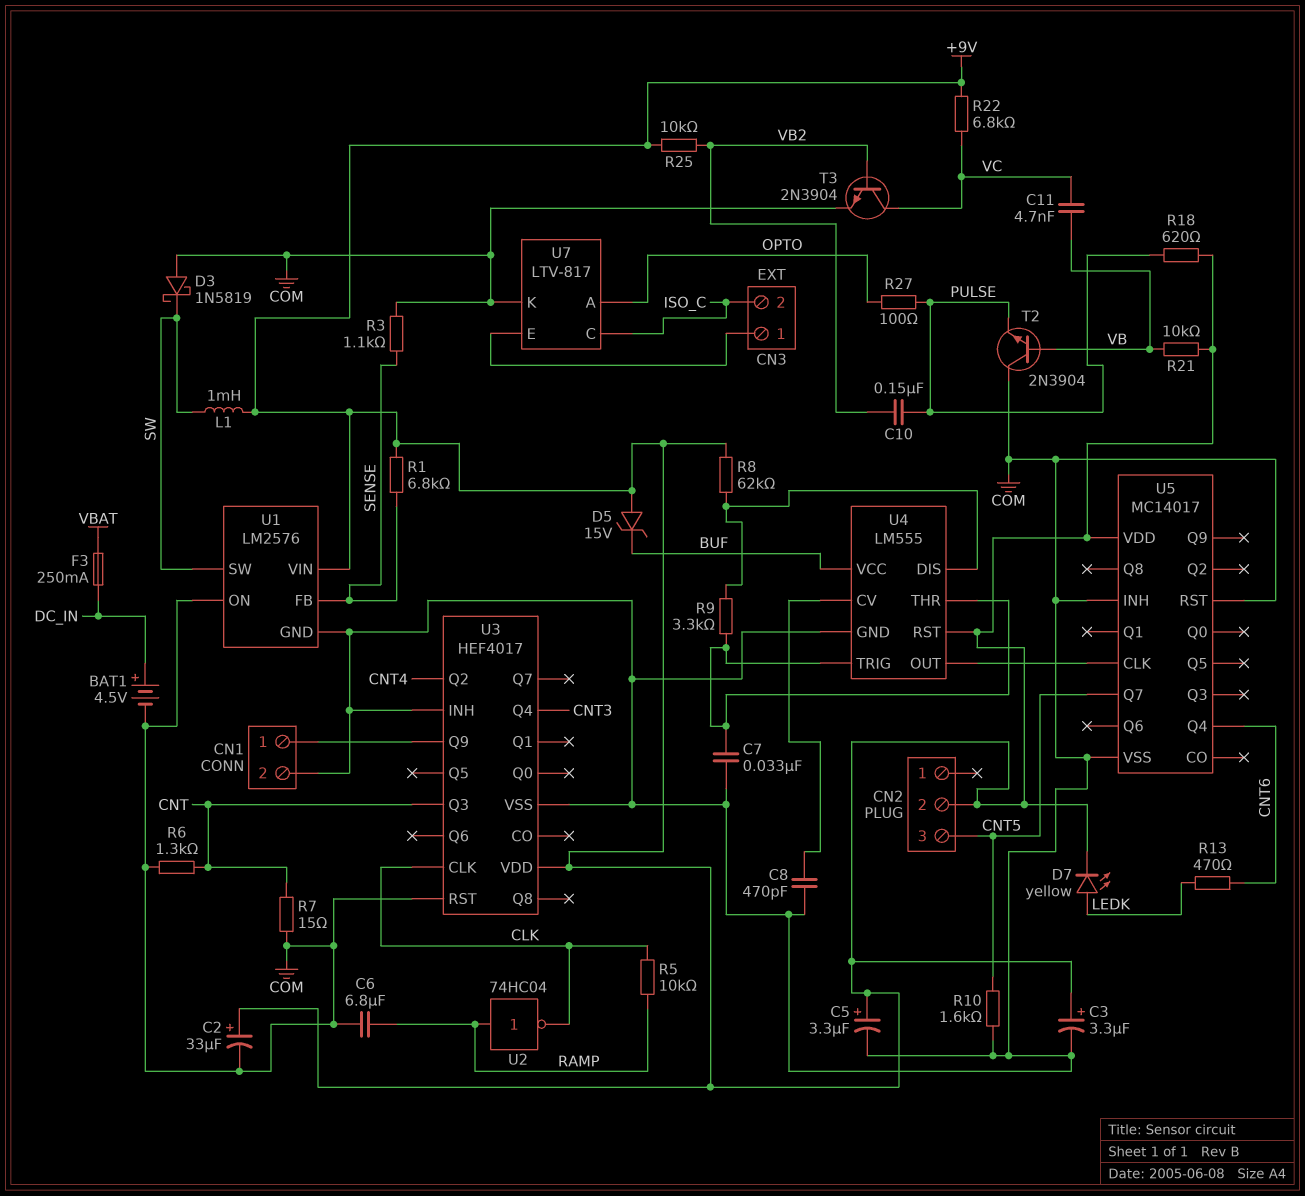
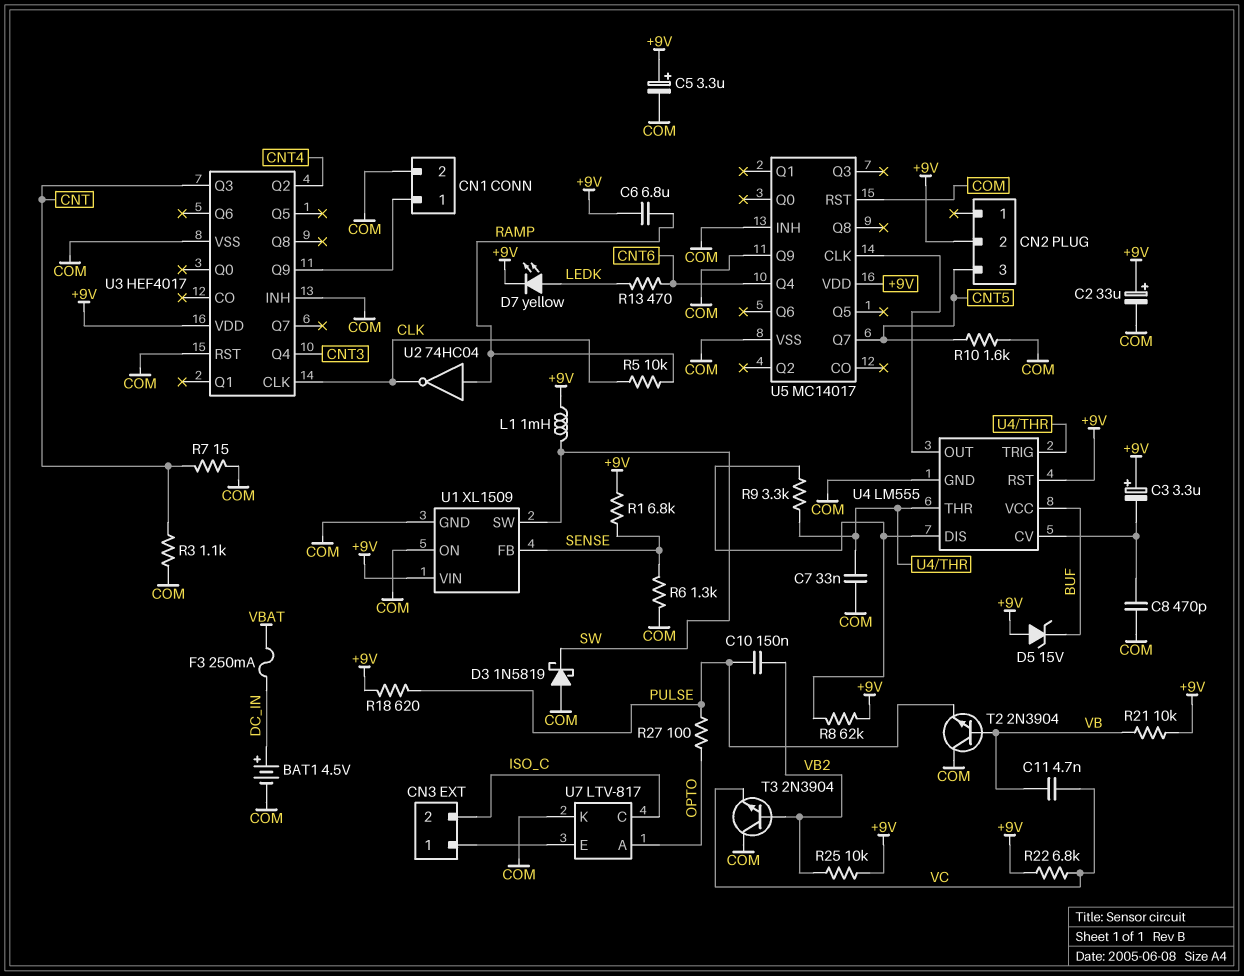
C3: 3.3uF (plus +9V, minus COM) -> 3.3uF (plus +9V, minus U4/CV)
C6: 6.8uF (COM, RAMP) -> 6.8uF (+9V, RAMP)
R3: 1.1k (COM, SENSE) -> 1.1k (CNT, COM)
R6: 1.3k (CNT, COM) -> 1.3k (COM, SENSE)
T3: NPN 2N3904 (B VB2, C VC, E COM) -> NPN 2N3904 (B VB2, C COM, E VC)
U1: LM2576 -> XL1509
U5 pin Q9: none -> COM

